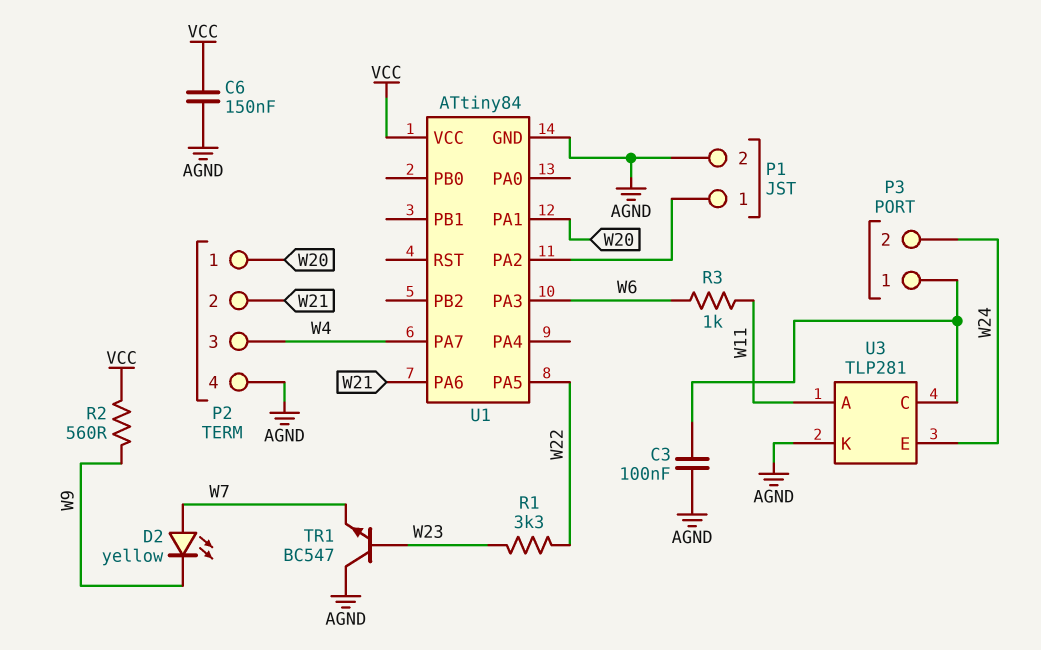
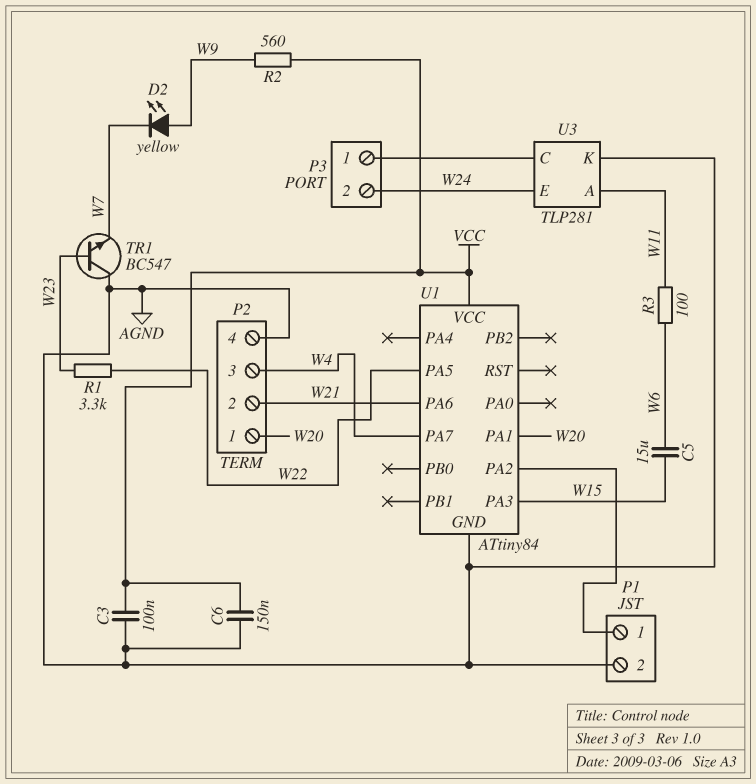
C3: 100nF (AGND, P3/1) -> 100nF (AGND, VCC)
C5: none -> 15uF (W6, W15)
D2: LED yellow (A W7, K W9) -> LED yellow (A W9, K W7)
R3: 1k (W6, W11) -> 100 (W6, W11)
U1 pin PA3: W6 -> W15

